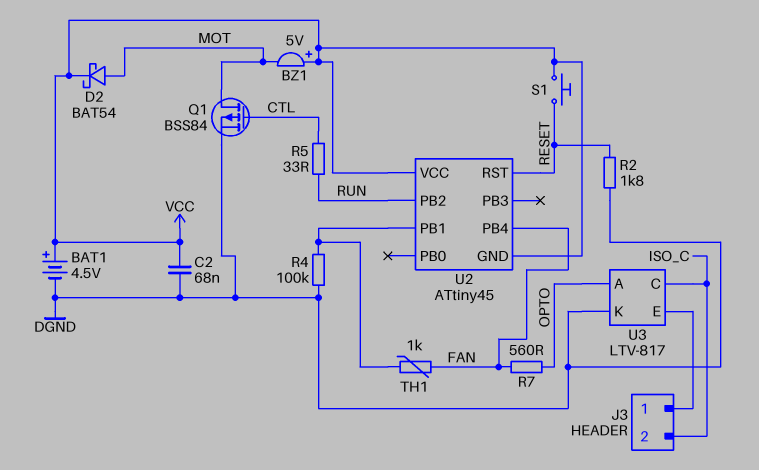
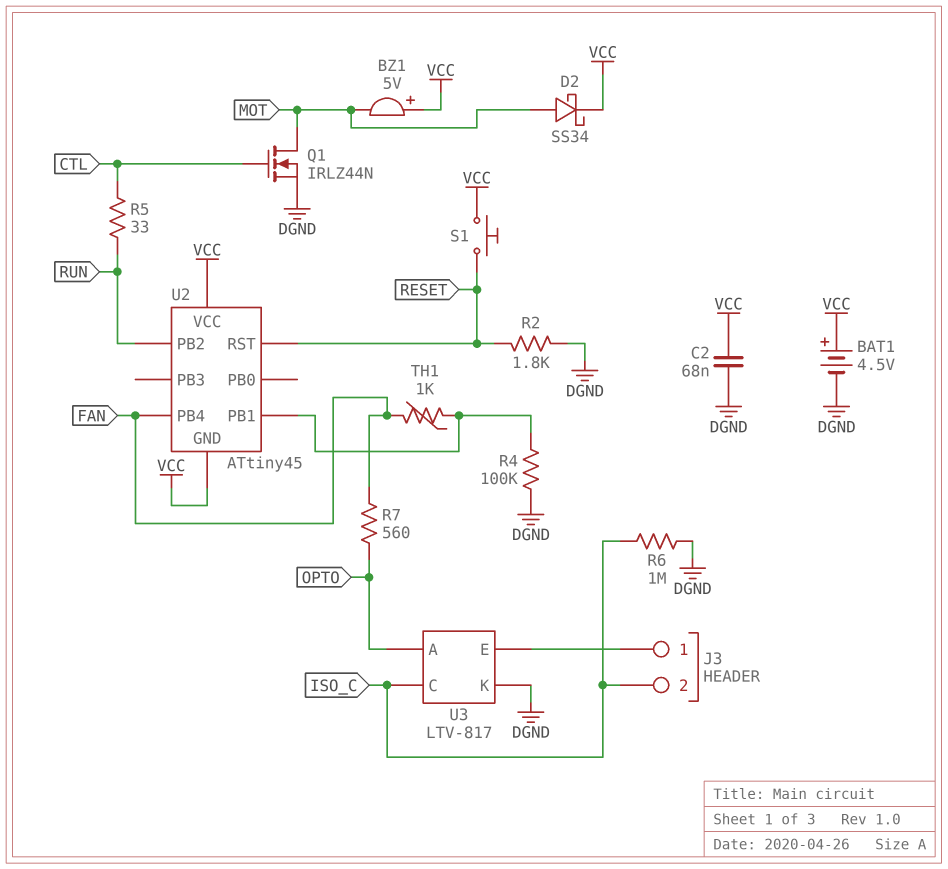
D2: schottky BAT54 (A MOT, K VCC) -> schottky SS34 (A MOT, K VCC)
Q1: PMOS BSS84 (G CTL, D MOT, S DGND) -> NMOS IRLZ44N (G CTL, D MOT, S DGND)
R6: none -> 1M (DGND, ISO_C)

